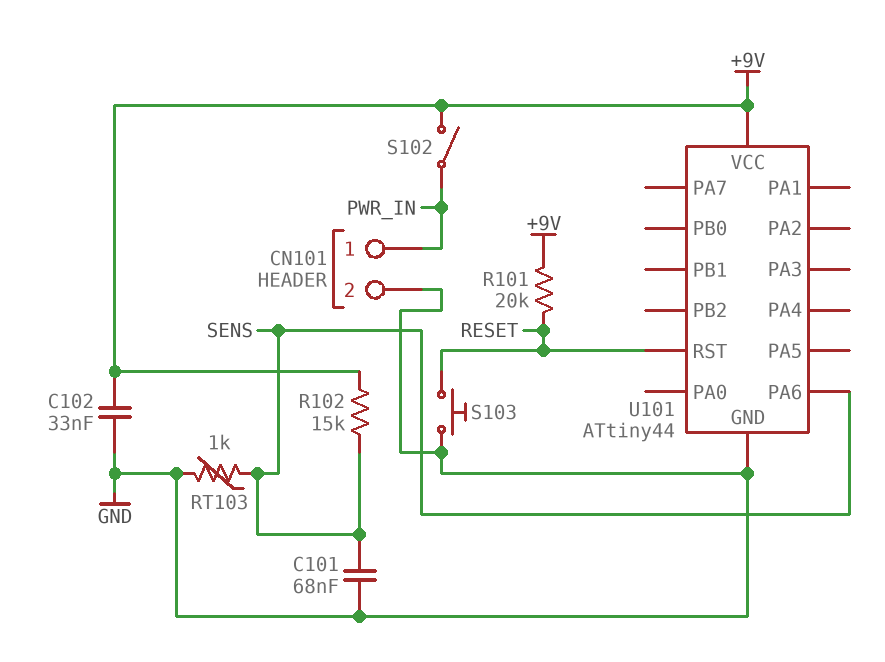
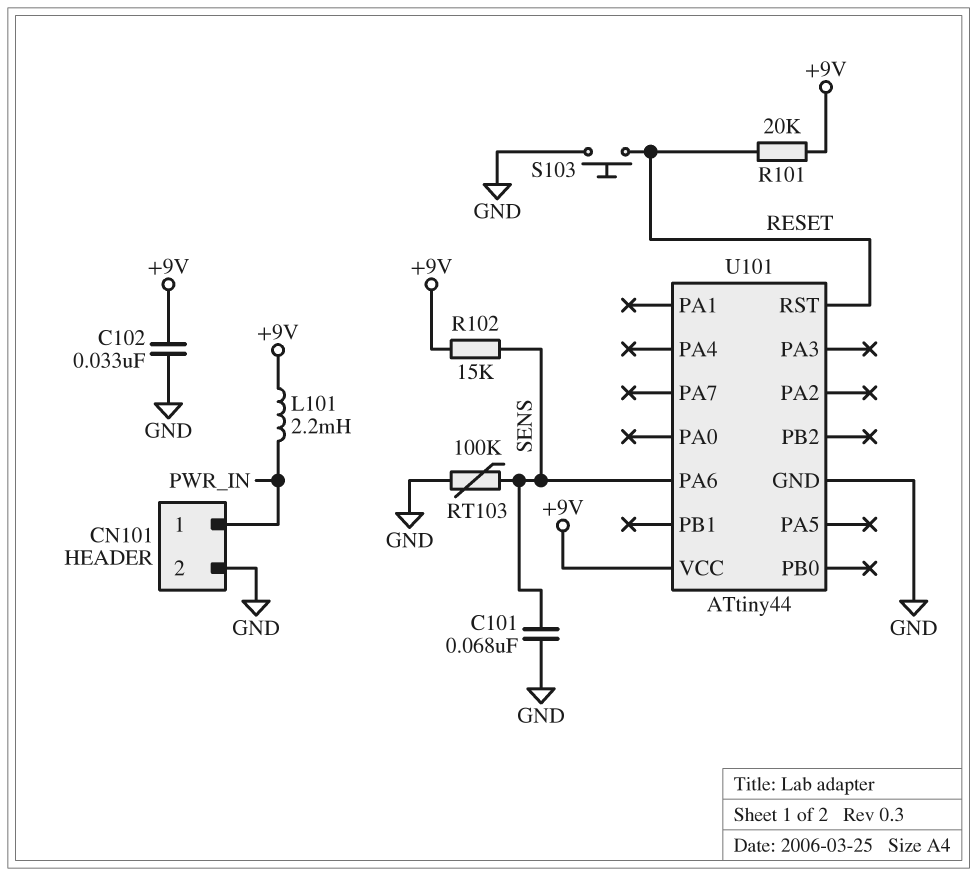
L101: none -> 2.2mH (+9V, PWR_IN)
RT103: 1k (GND, SENS) -> 100k (GND, SENS)
S102: switch (+9V, PWR_IN) -> none

